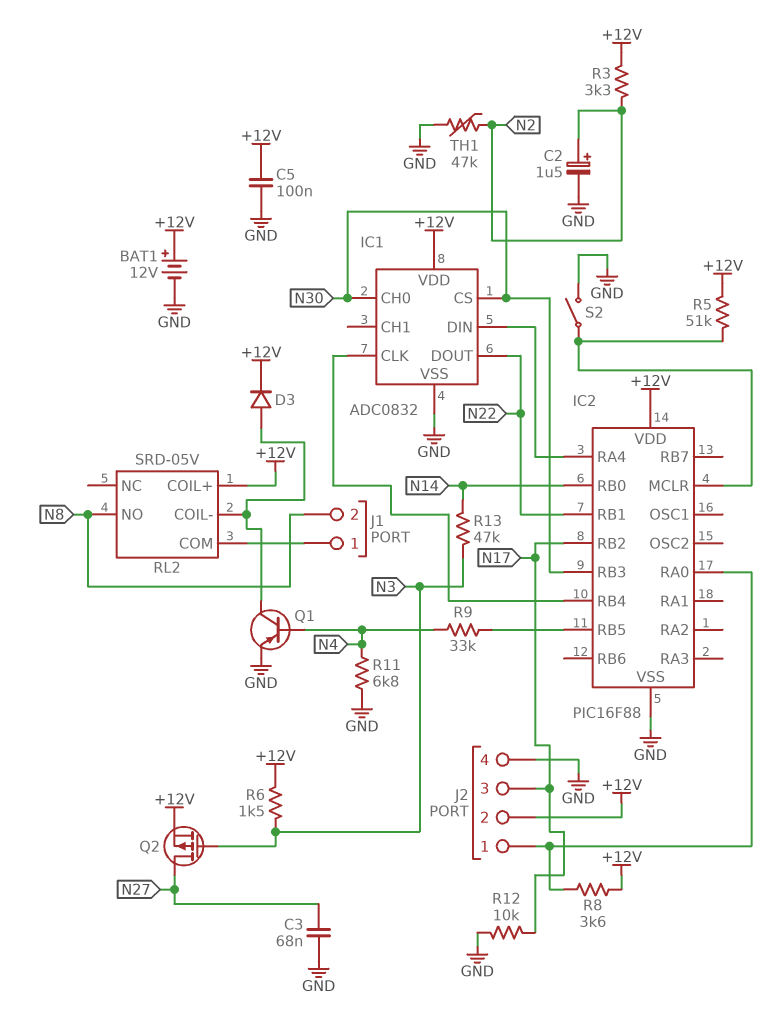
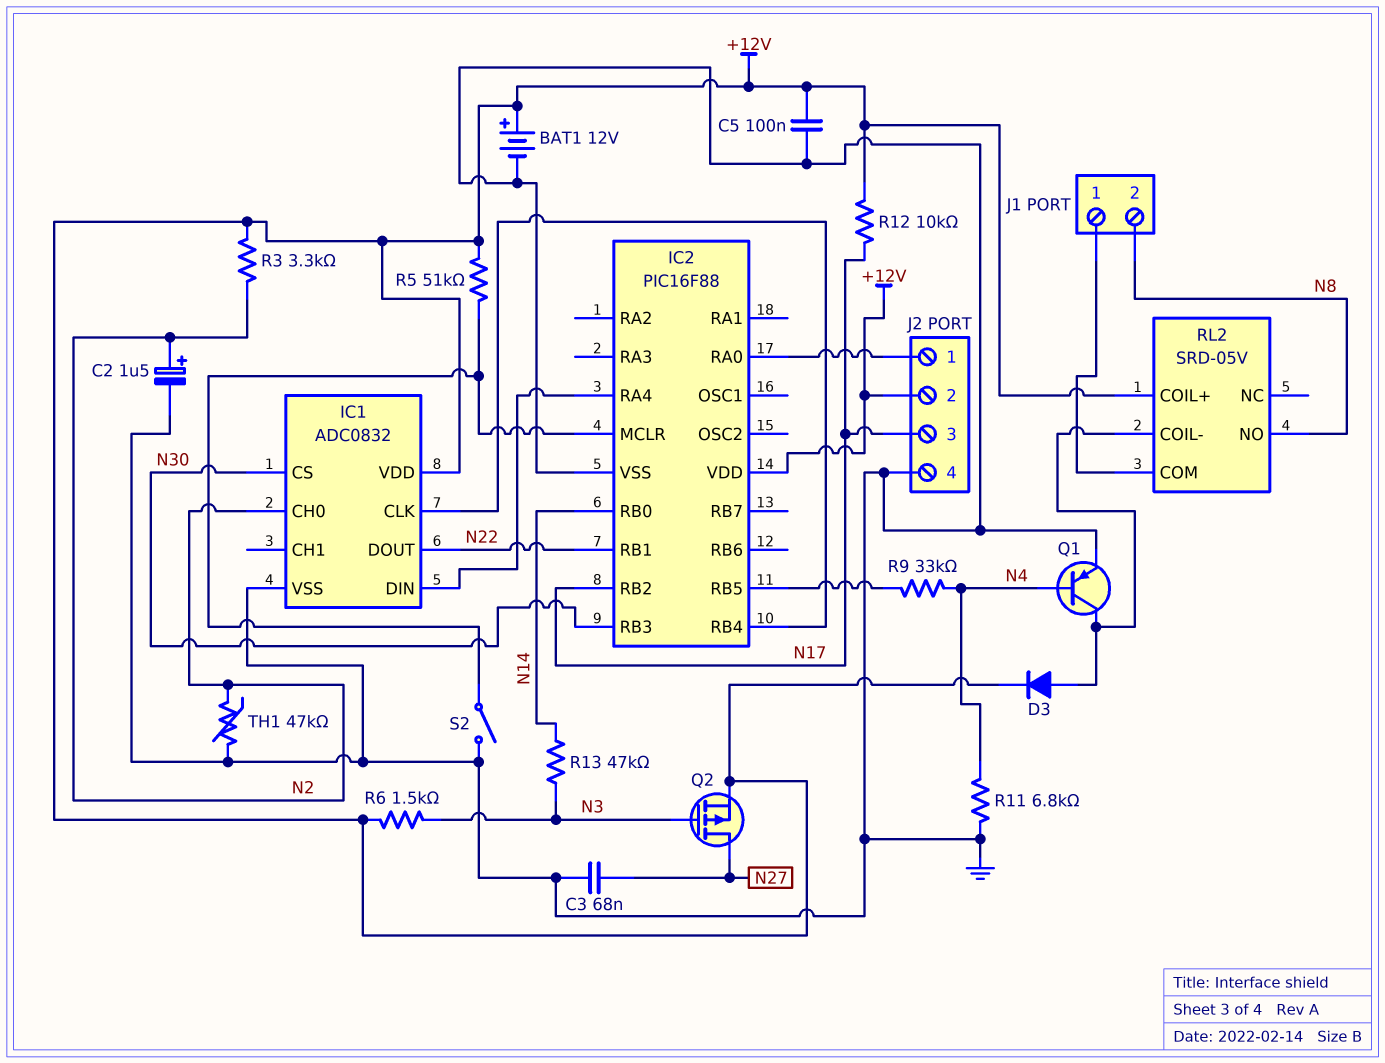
IC1 pin CH0: N30 -> N2
R8: 3.6k (+12V, IC2/RA0) -> none
R12: 10k (GND, N17) -> 10k (+12V, N17)

